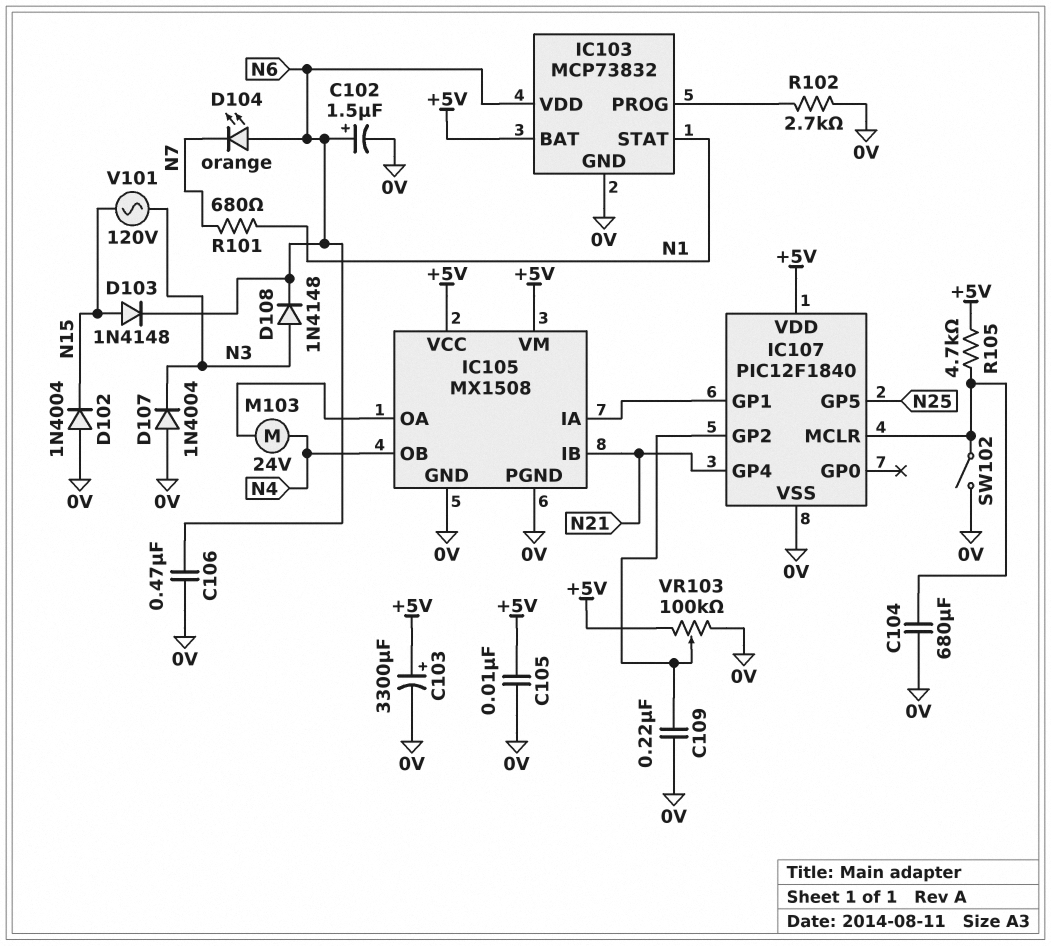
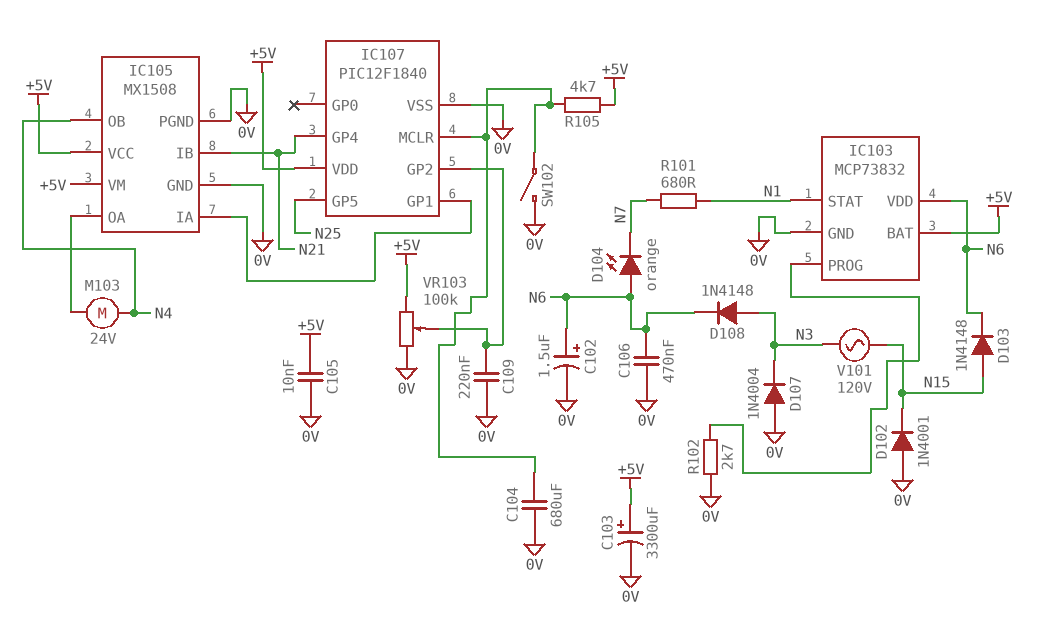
D102: diode 1N4004 (A 0V, K N15) -> diode 1N4001 (A 0V, K N15)

